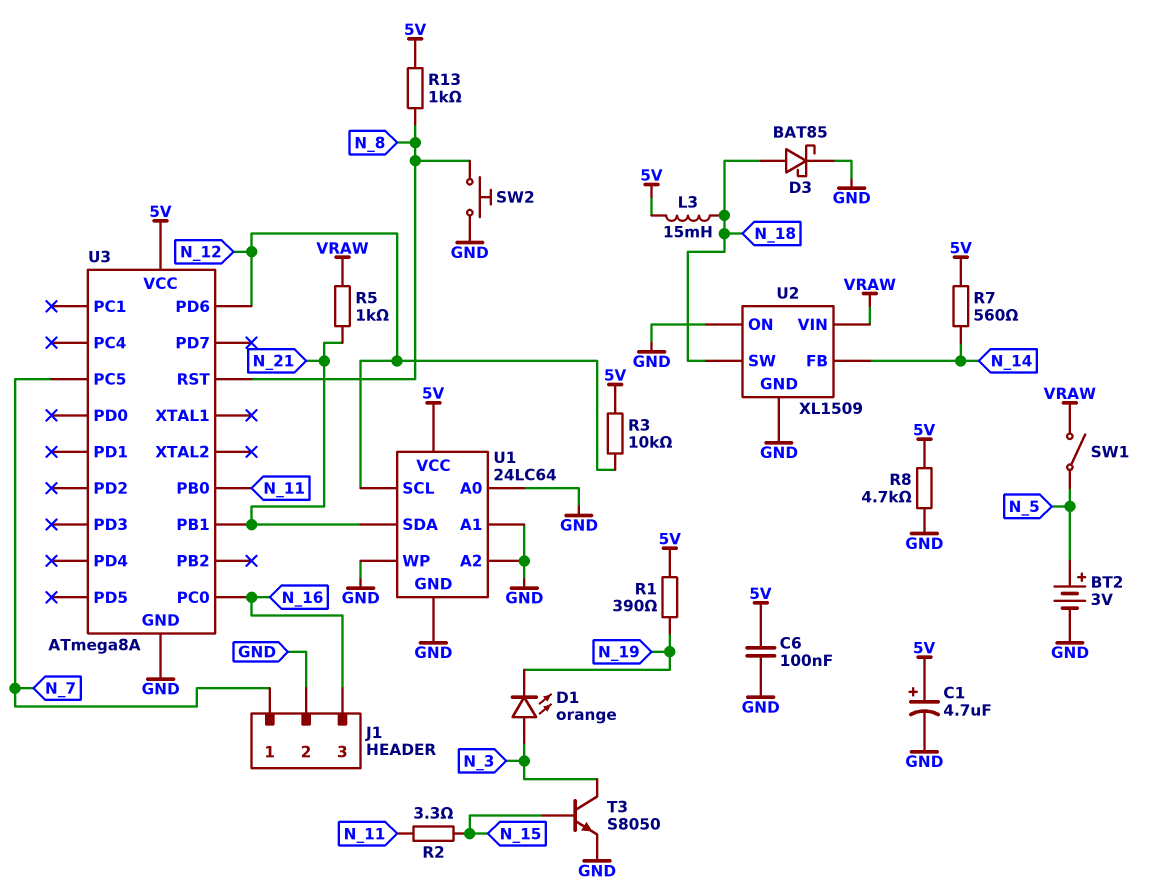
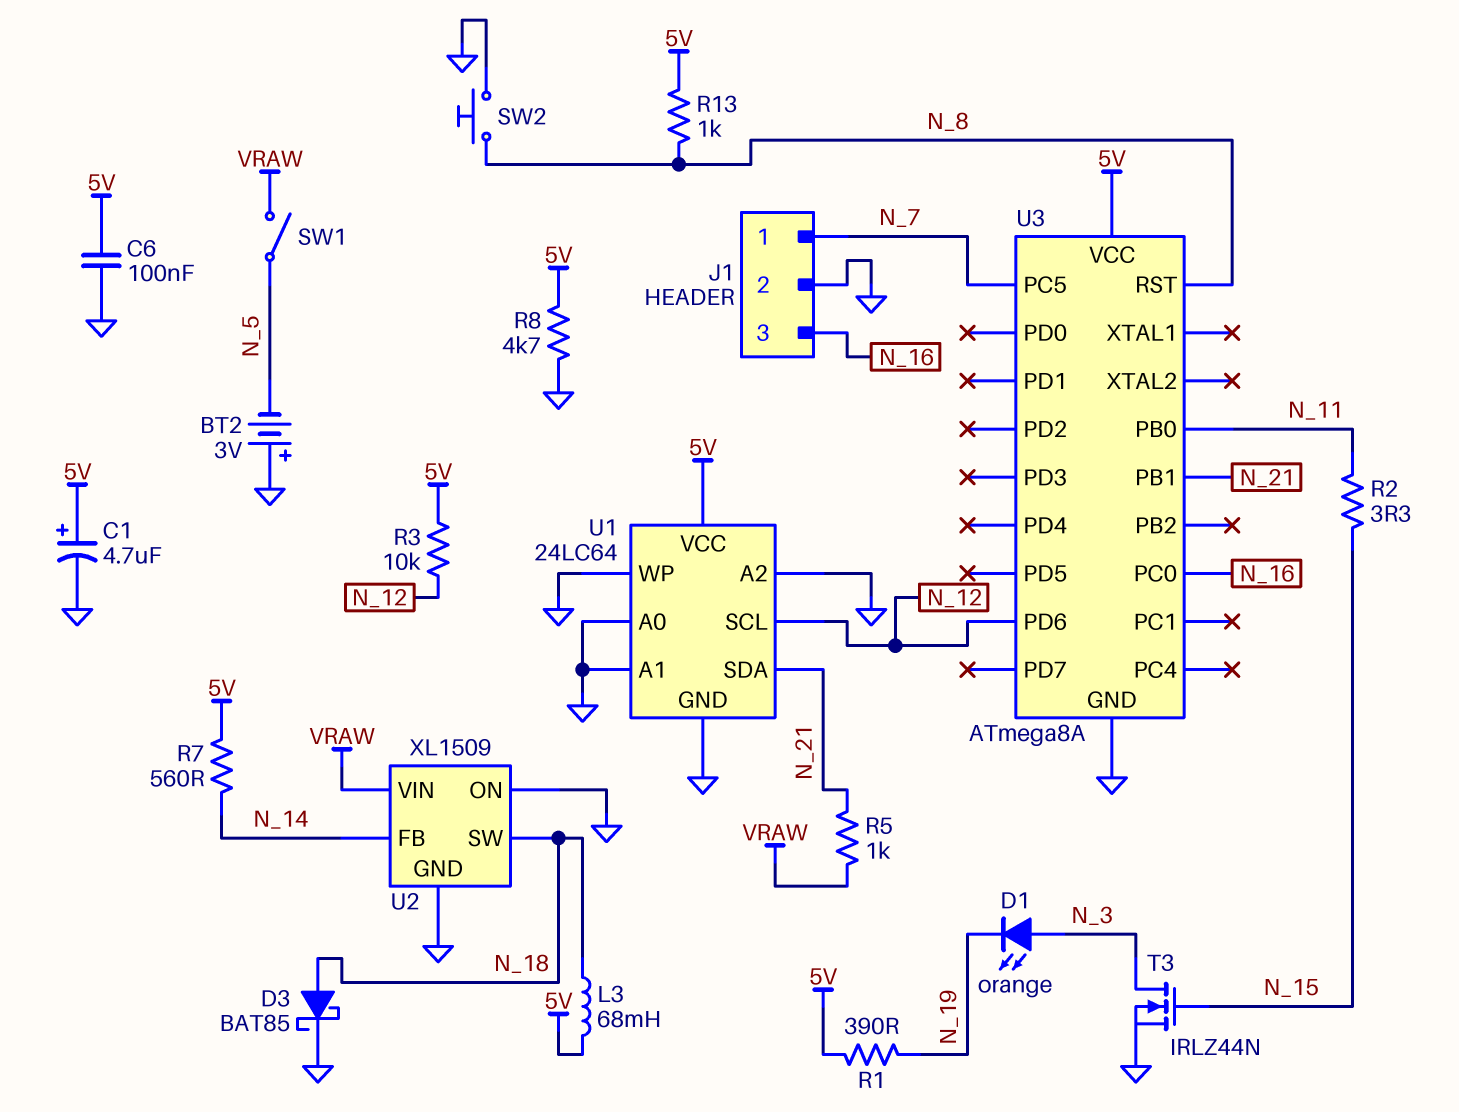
BT2: 3V (plus N_5, minus GND) -> 3V (plus GND, minus N_5)
L3: 15mH (5V, N_18) -> 68mH (5V, N_18)
T3: NPN S8050 (B N_15, C N_3, E GND) -> NMOS IRLZ44N (G N_15, D N_3, S GND)

